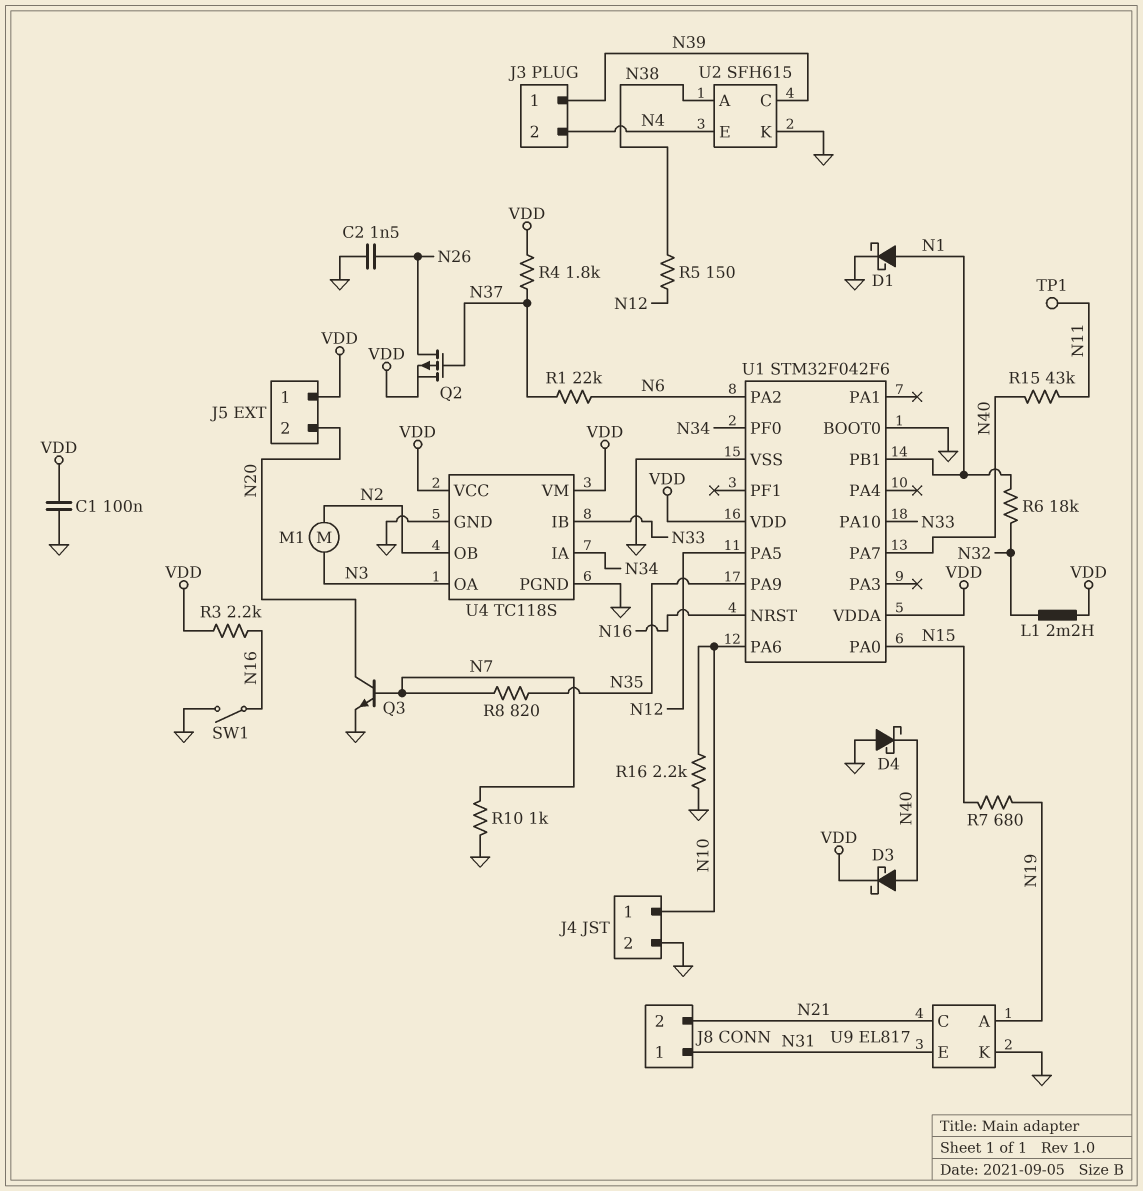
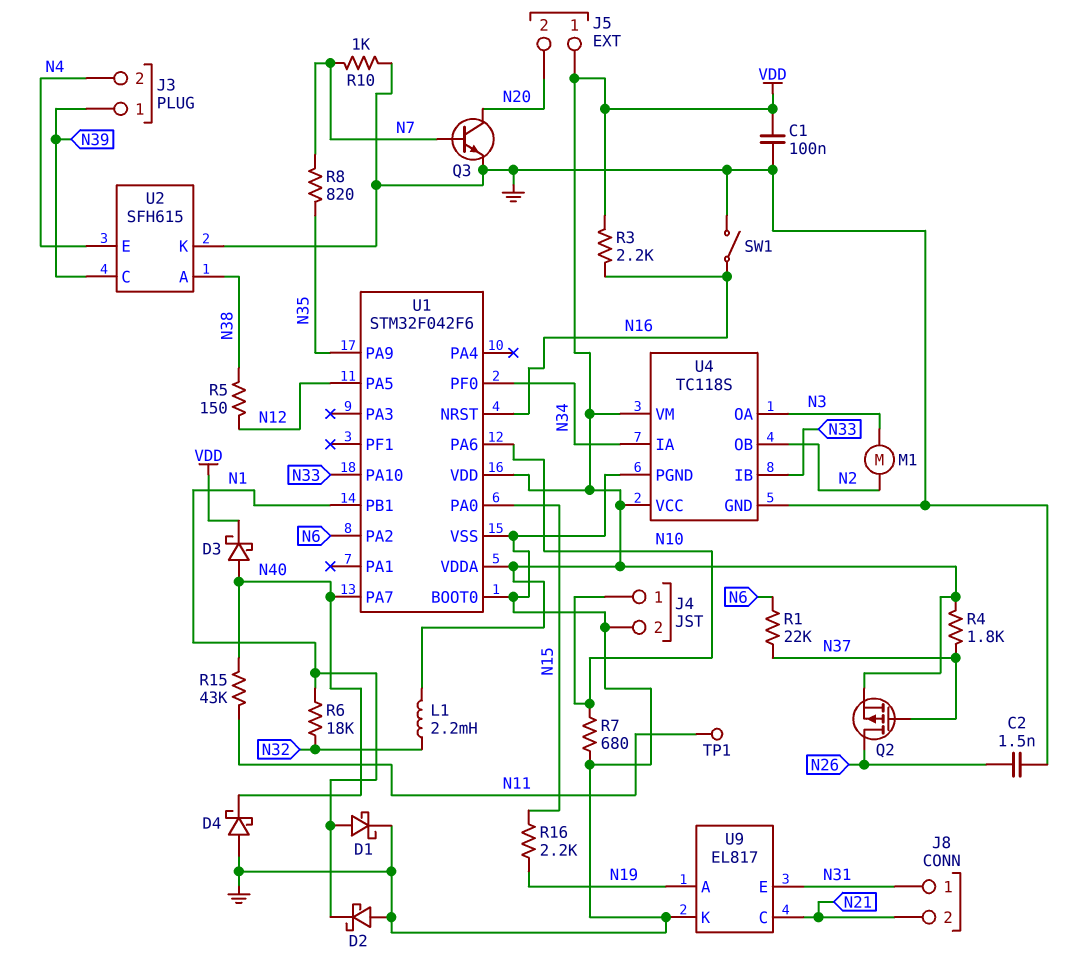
D2: none -> schottky (A GND, K N1)
R7: 680 (N15, N19) -> 680 (GND, N10)
R16: 2.2k (GND, N10) -> 2.2k (N15, N19)

